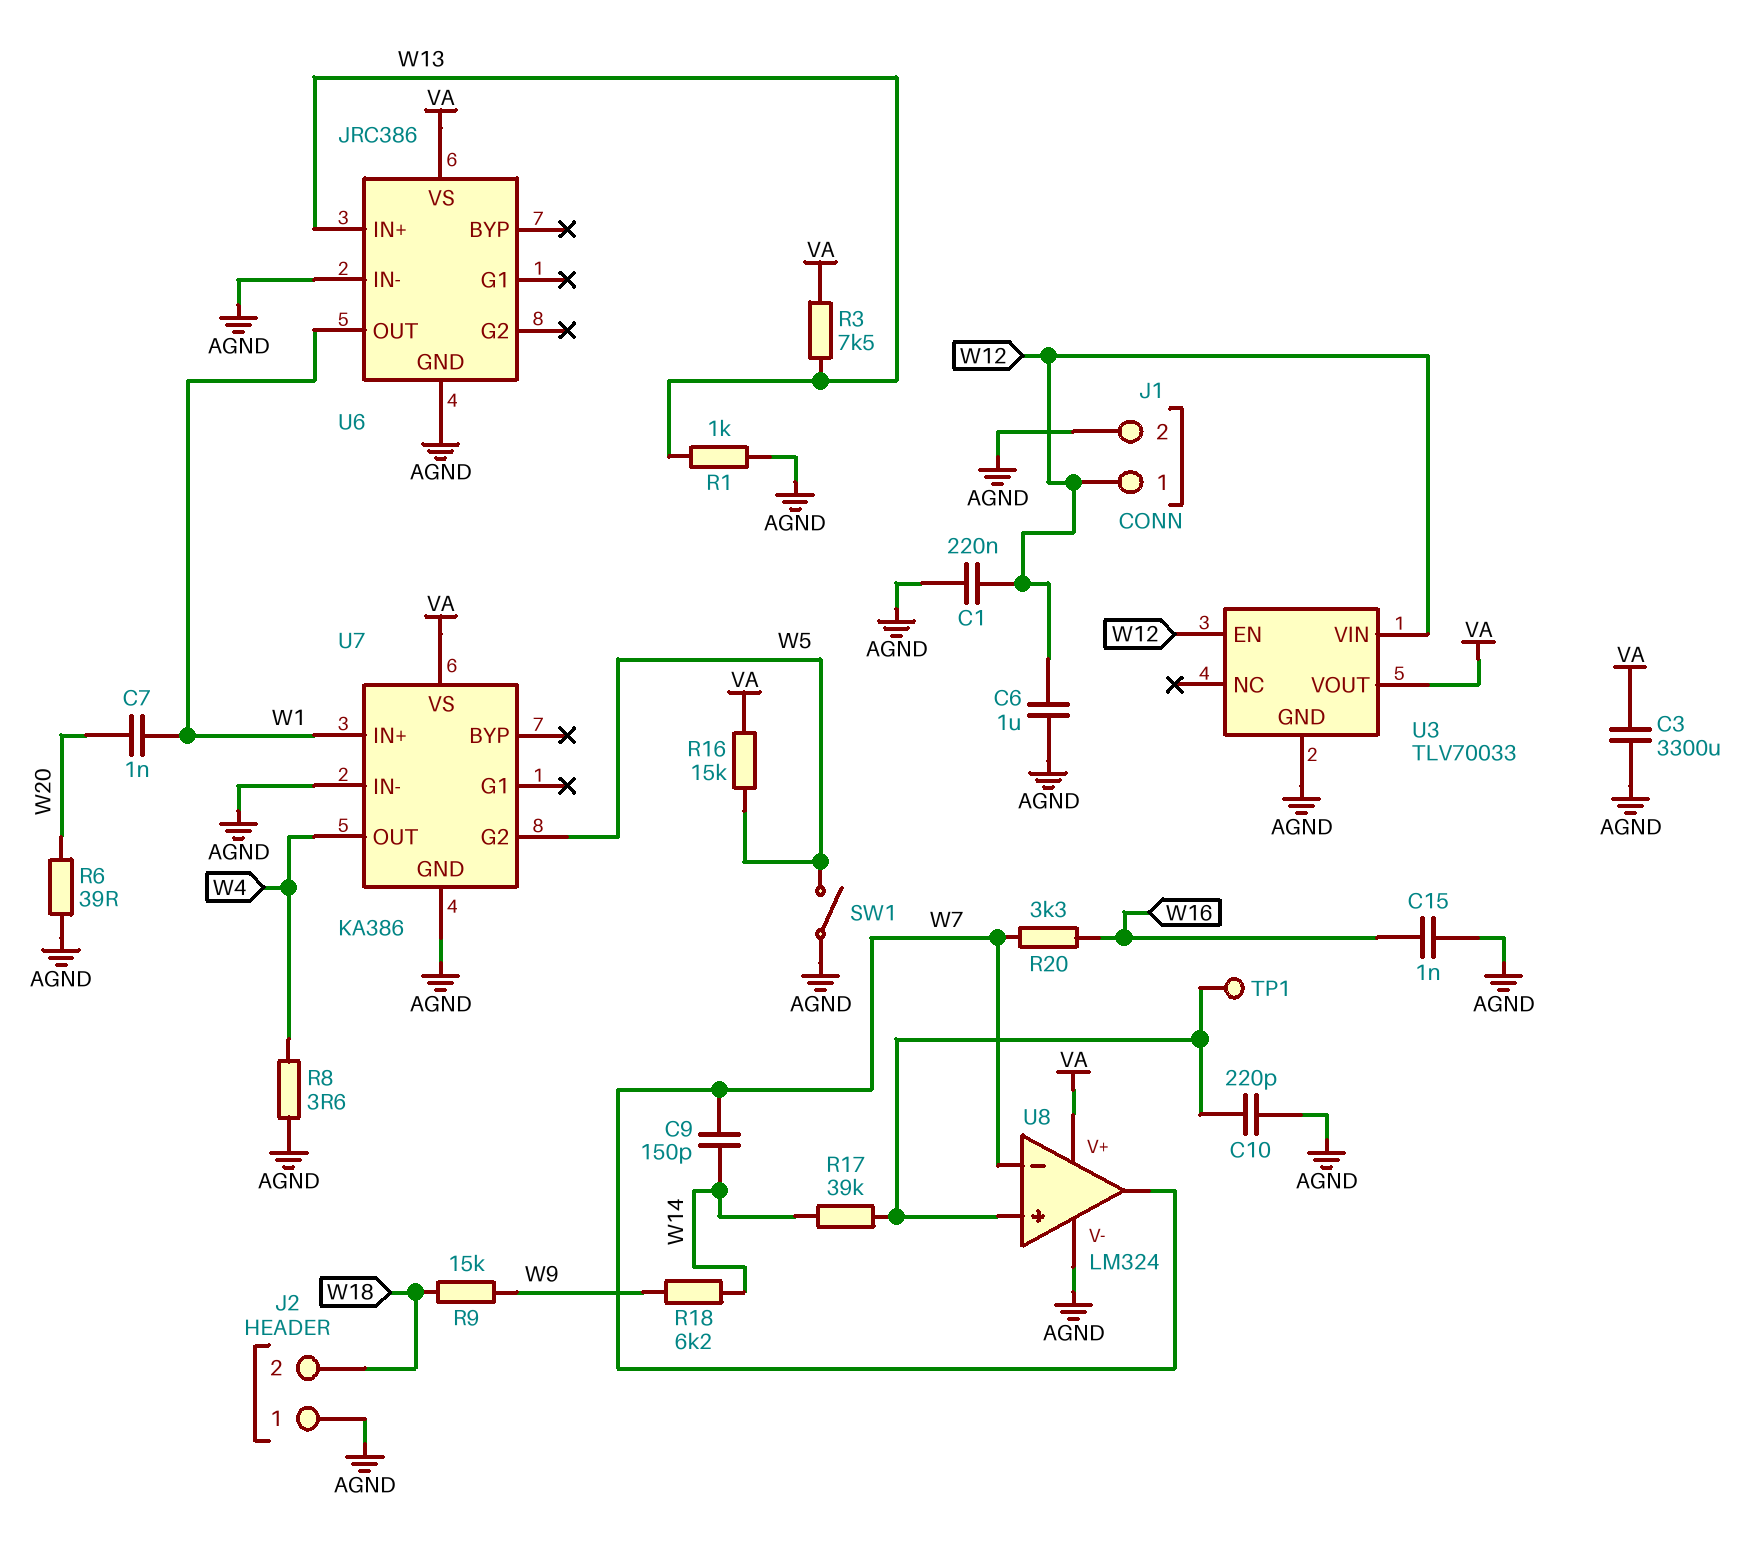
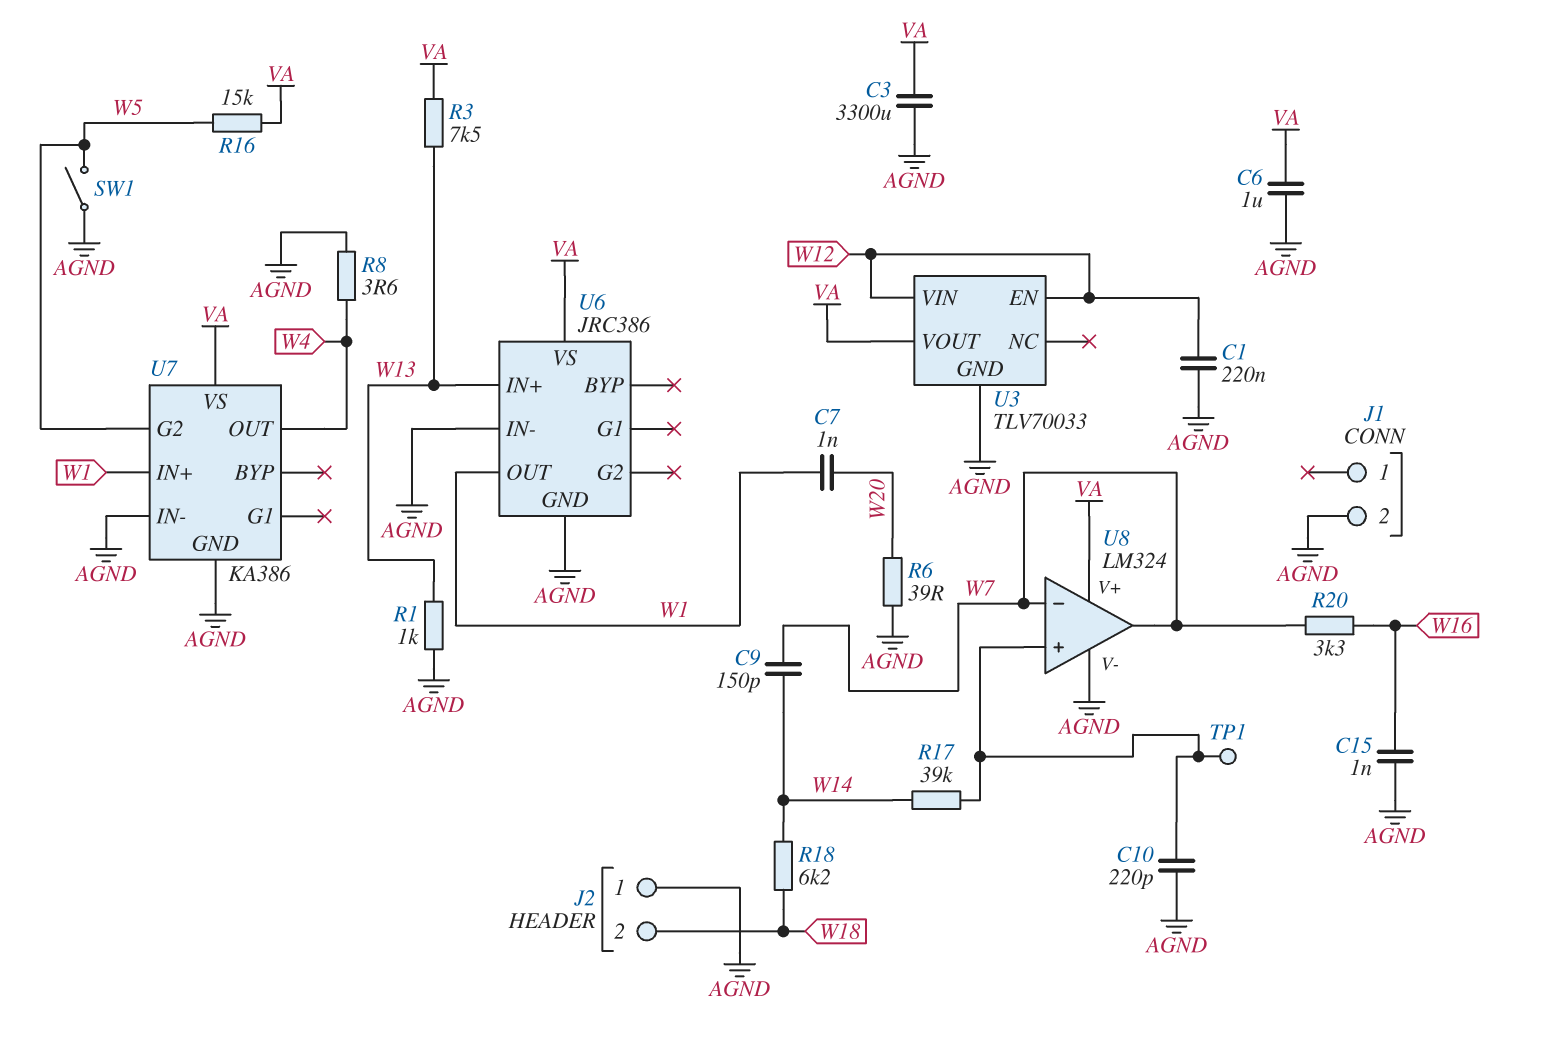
C6: 1uF (AGND, W12) -> 1uF (AGND, VA)
J1 pin 1: W12 -> none
R9: 15k (W9, W18) -> none
R18: 6.2k (W9, W14) -> 6.2k (W14, W18)

